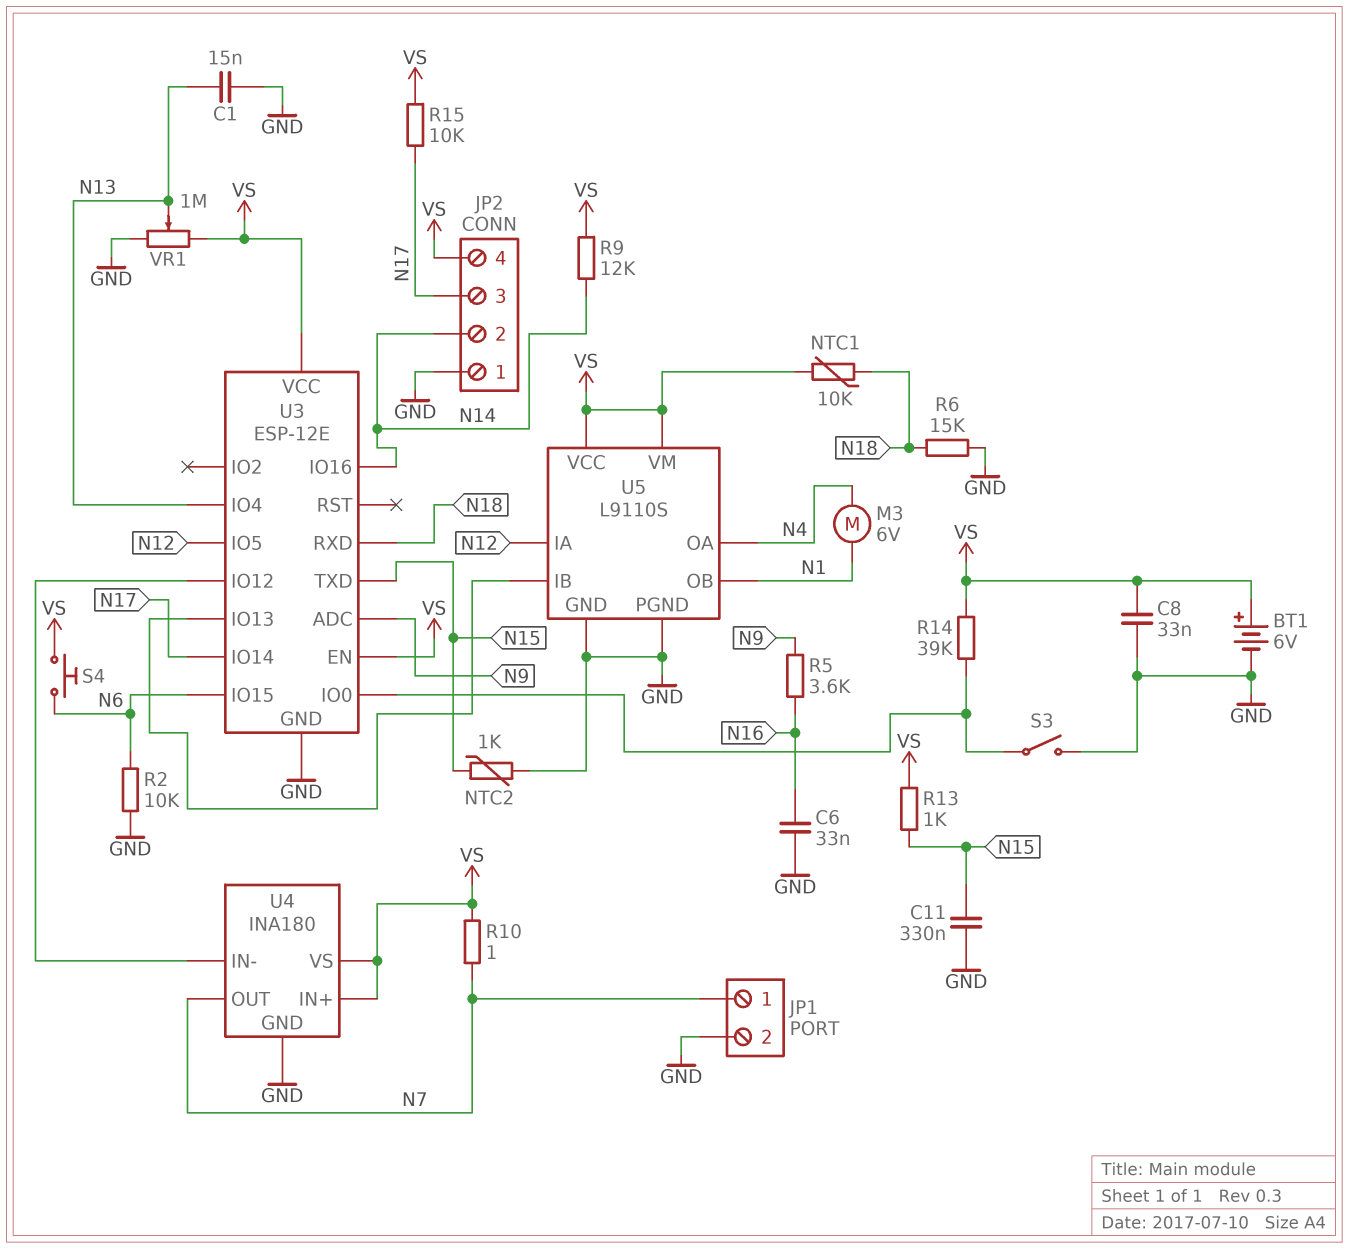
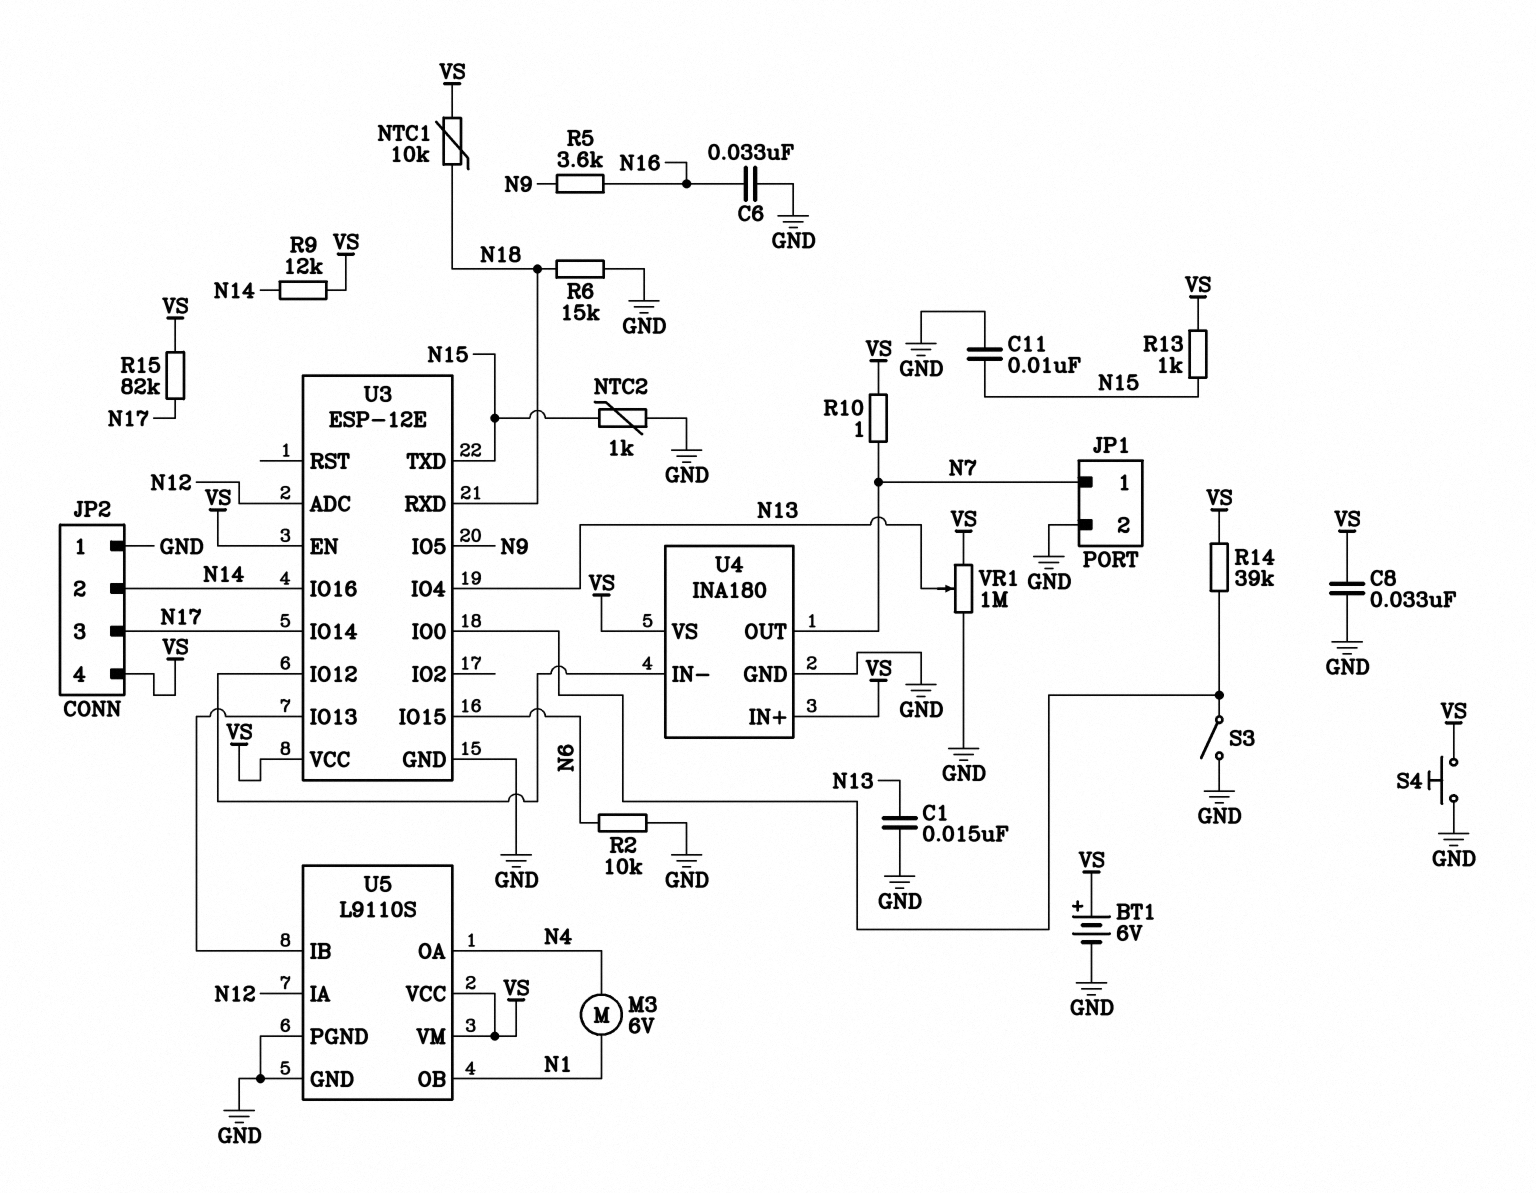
C11: 330nF (GND, N15) -> 10nF (GND, N15)
R15: 10k (N17, VS) -> 82k (N17, VS)
S4: button (N6, VS) -> button (GND, VS)
U3 pin ADC: N9 -> N12
U3 pin IO5: N12 -> N9

